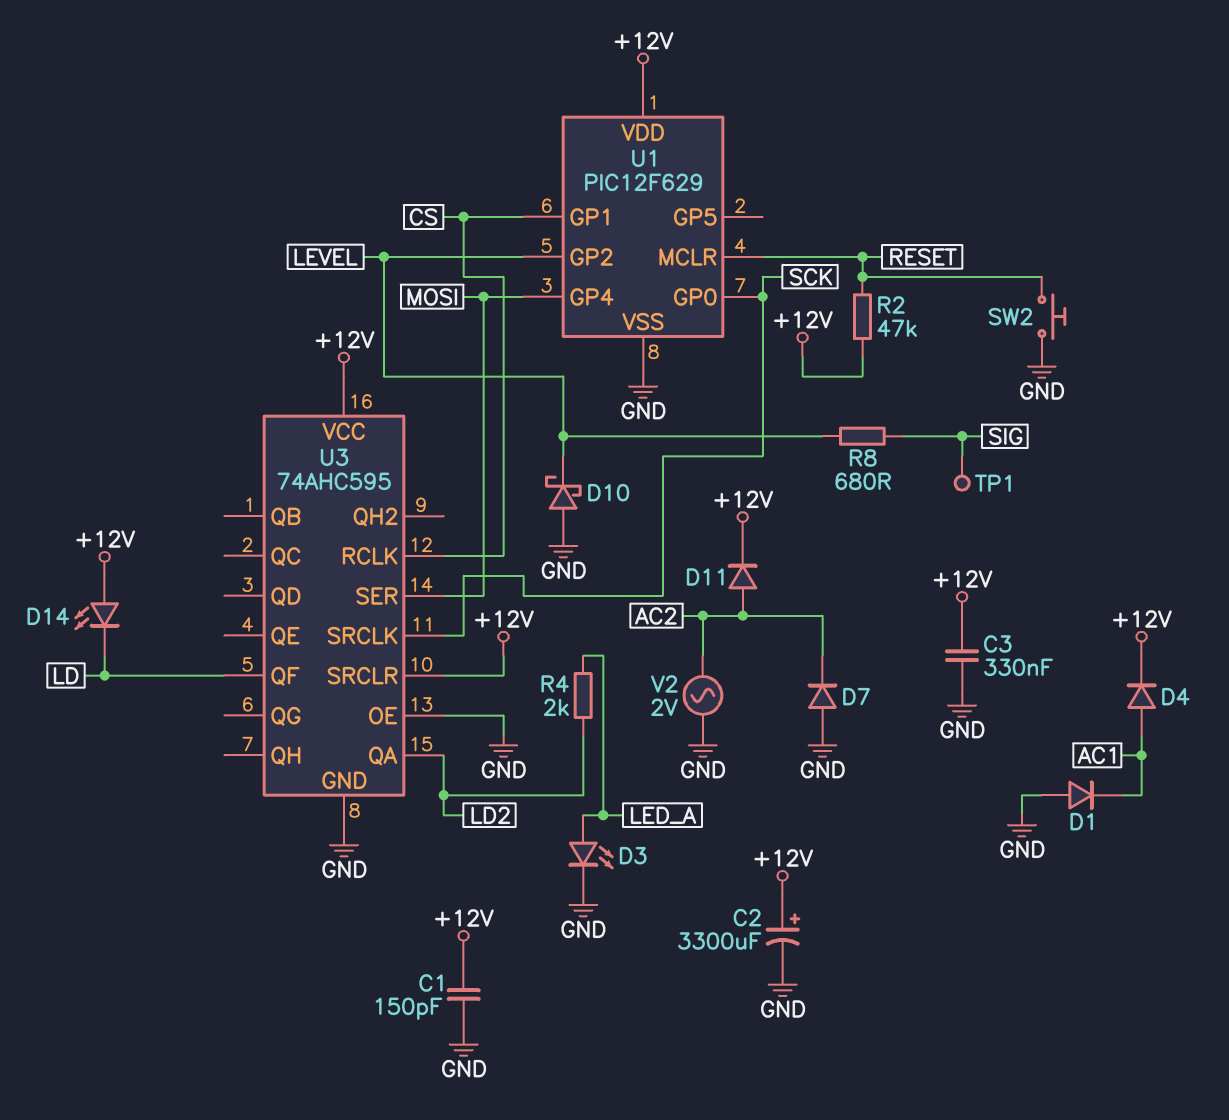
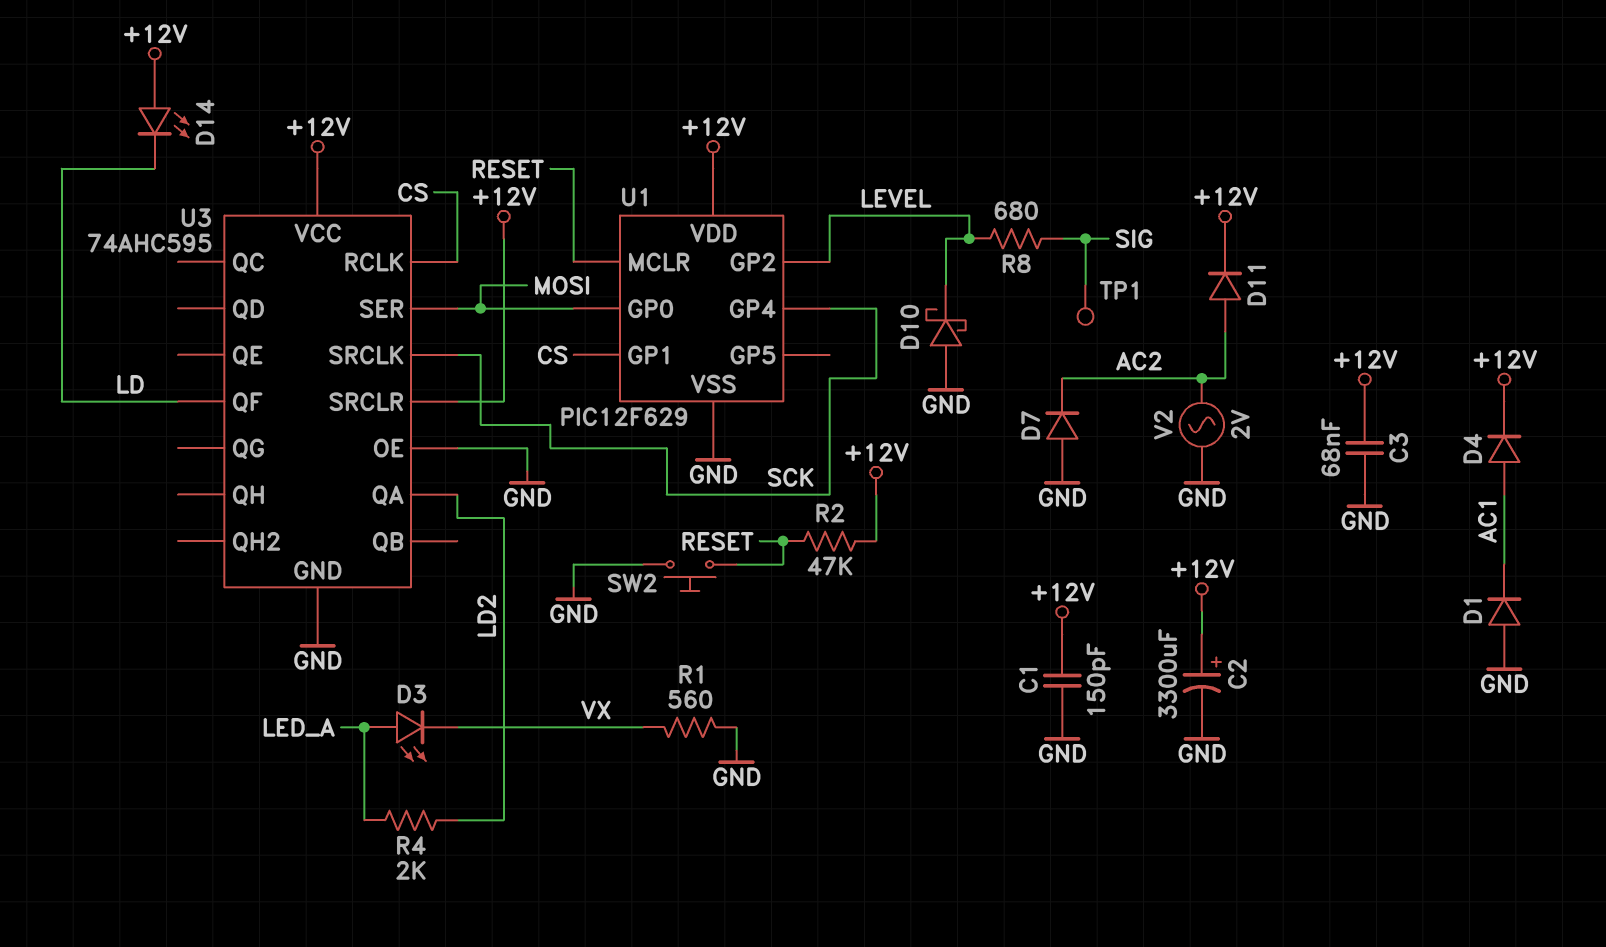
C3: 330nF (+12V, GND) -> 68nF (+12V, GND)
D3: LED (A LED_A, K GND) -> LED (A LED_A, K VX)
R1: none -> 560 (GND, VX)
U1 pin GP0: SCK -> MOSI
U1 pin GP4: MOSI -> SCK

